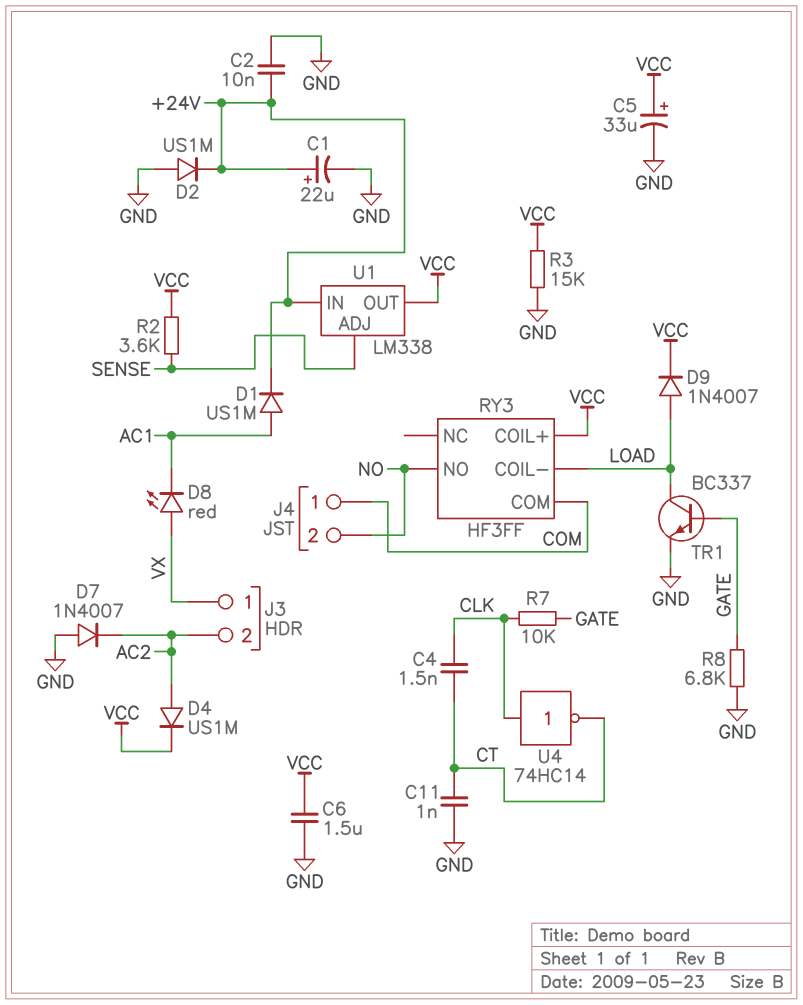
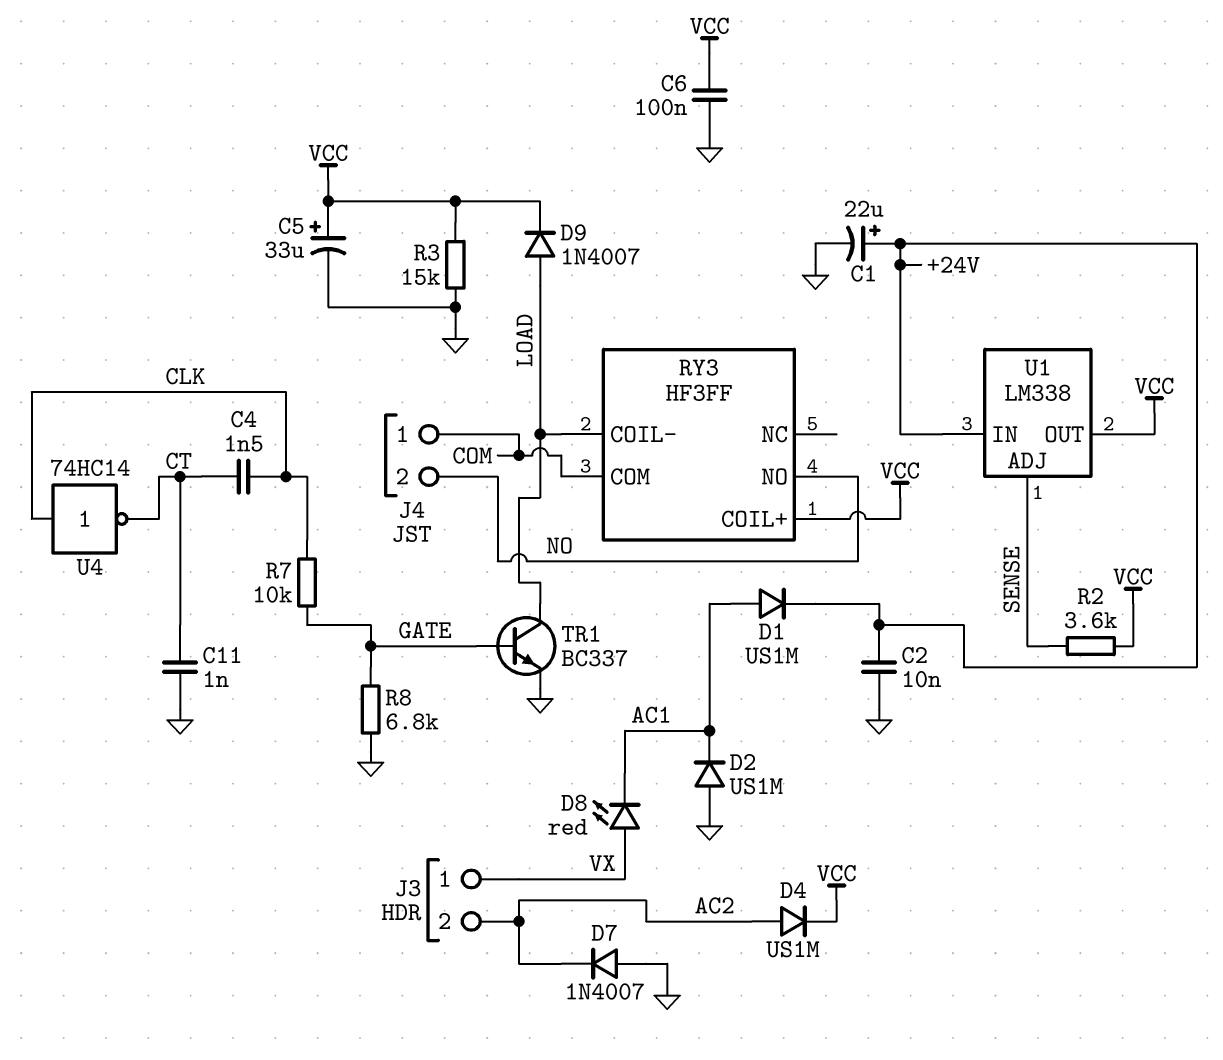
C6: 1.5uF (GND, VCC) -> 100nF (GND, VCC)
D2: diode US1M (A GND, K +24V) -> diode US1M (A GND, K AC1)

